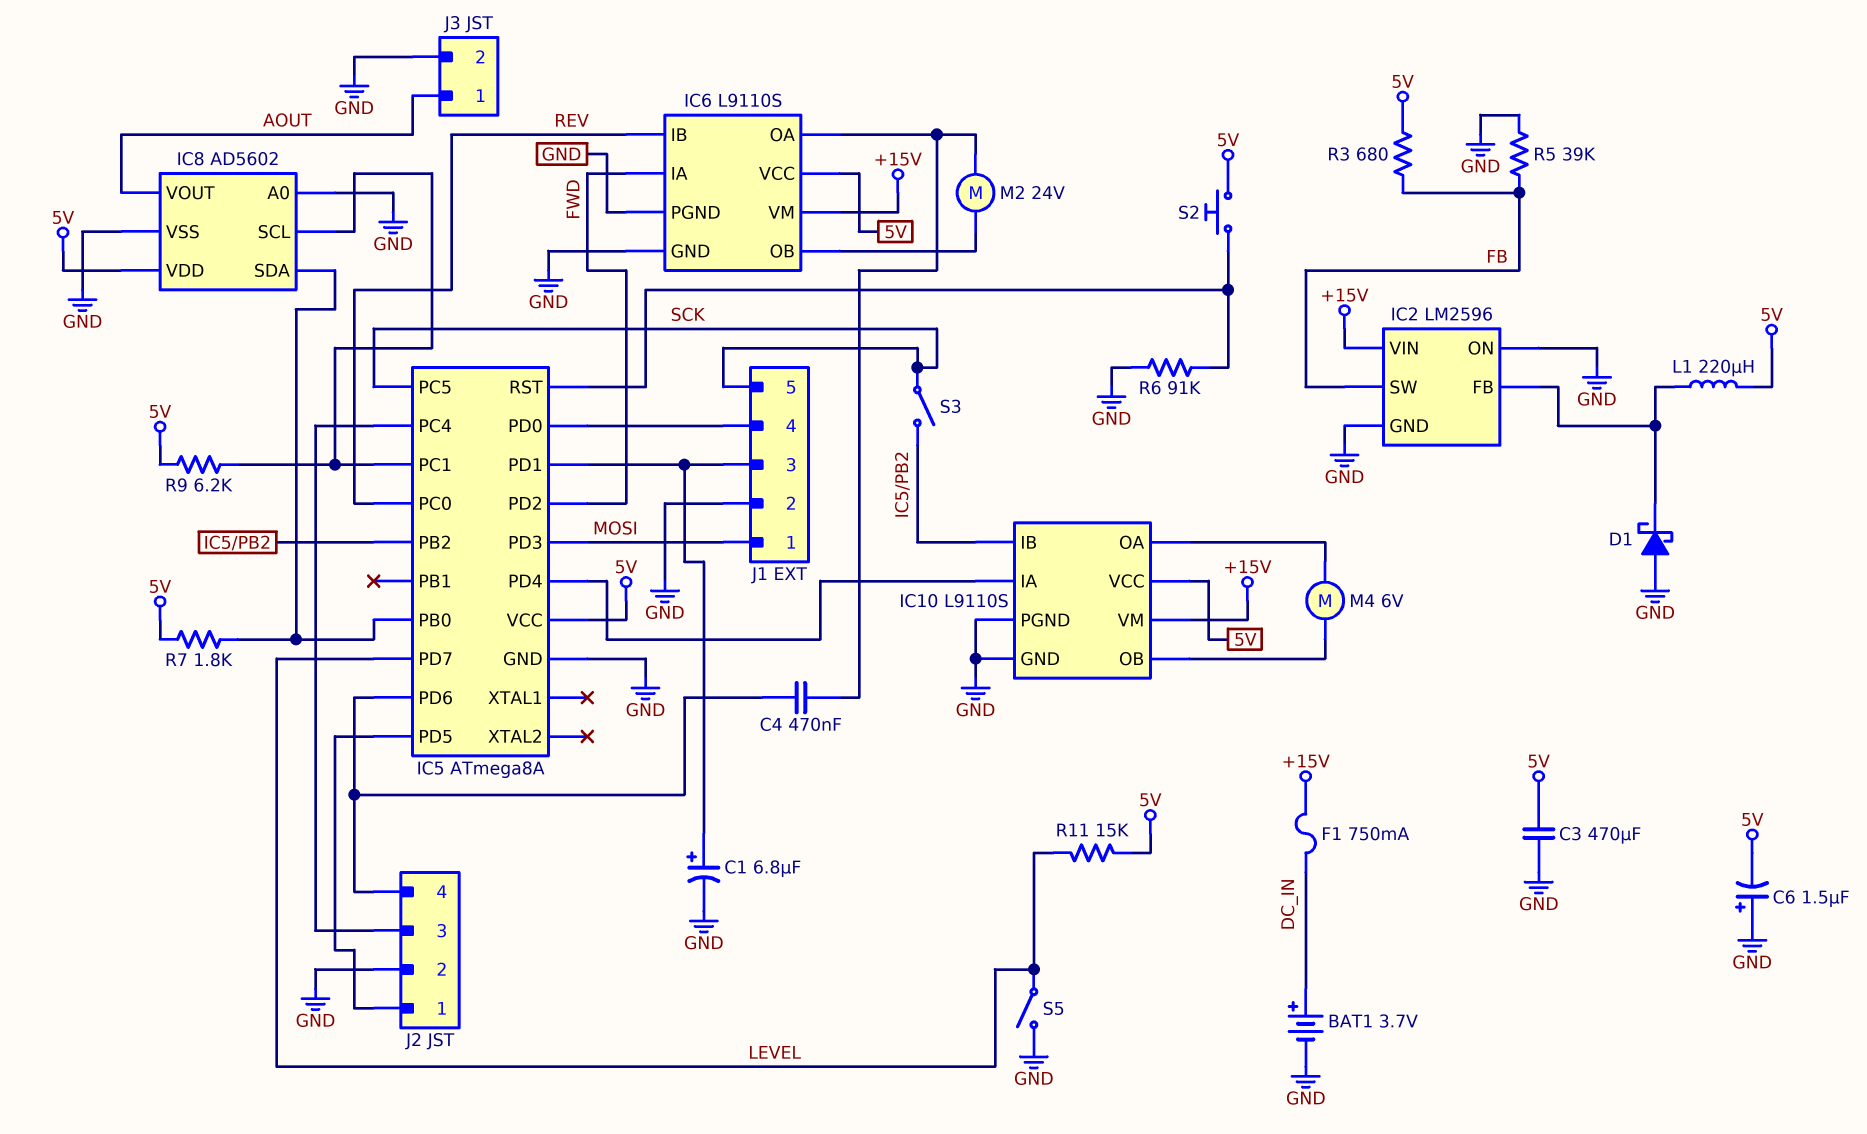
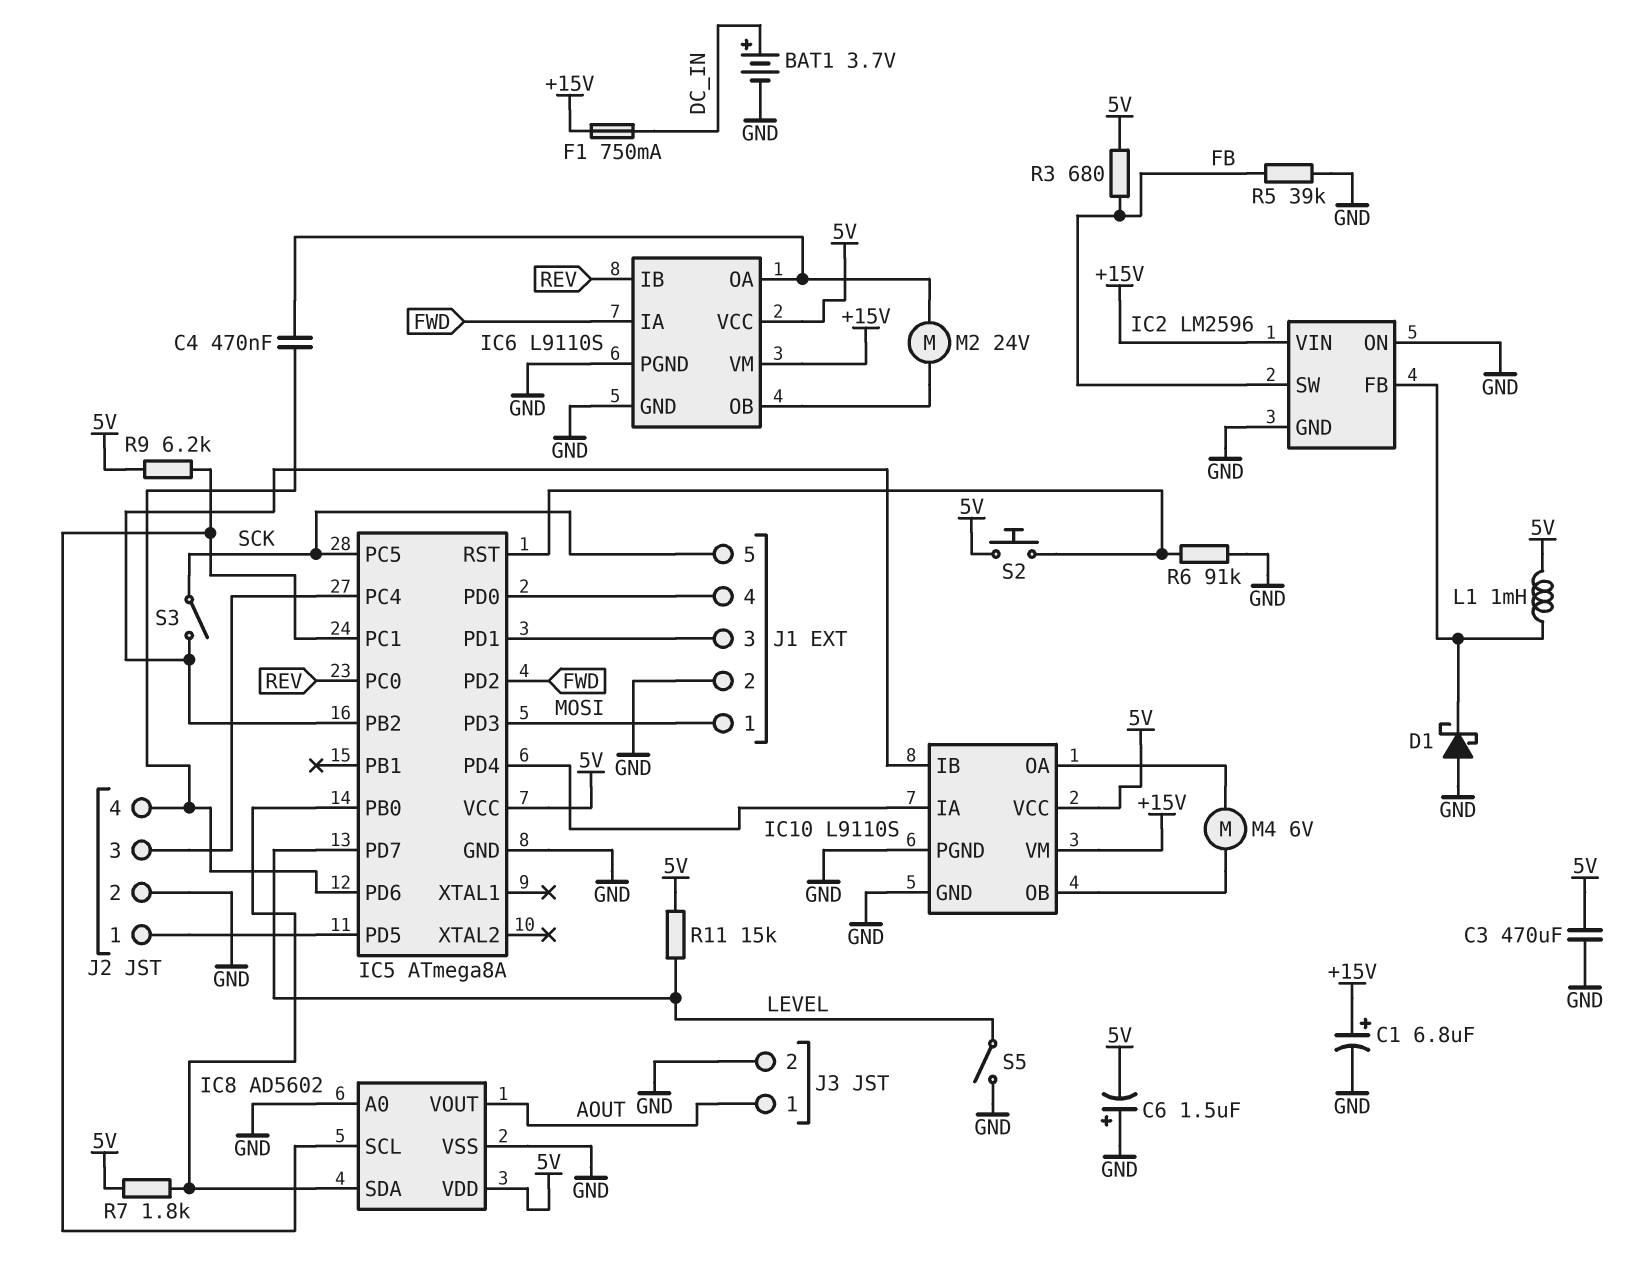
C1: 6.8uF (plus IC5/PD1, minus GND) -> 6.8uF (plus +15V, minus GND)
L1: 220uH (5V, IC2/FB) -> 1mH (5V, IC2/FB)

